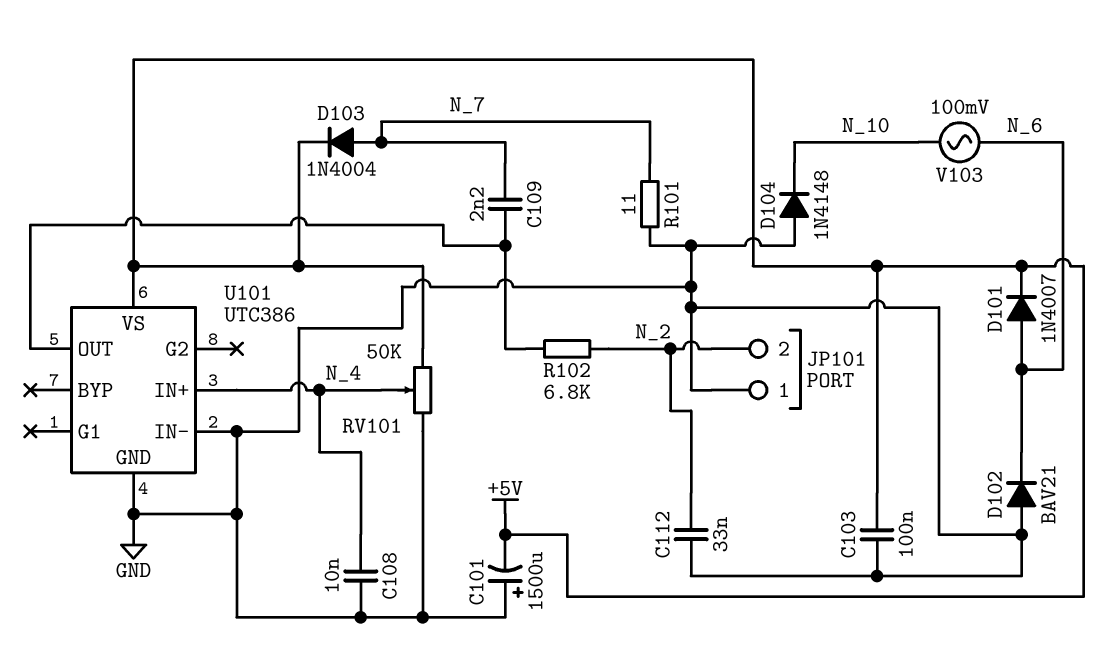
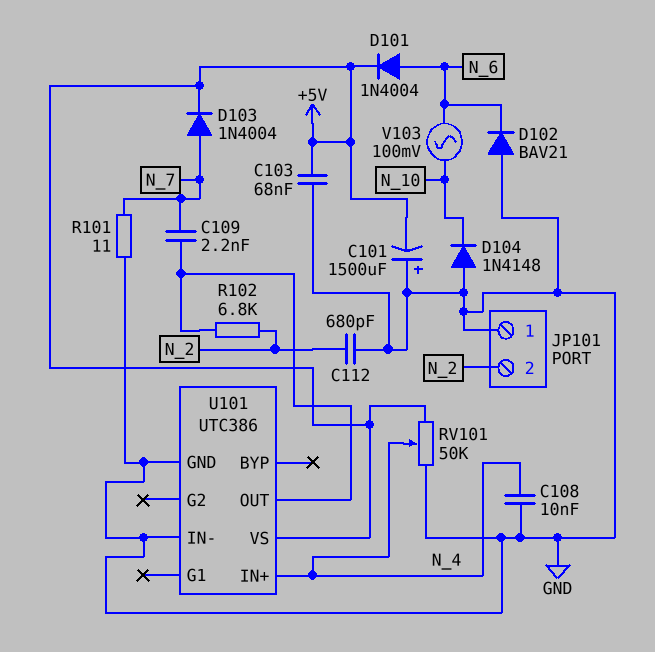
C103: 100nF (+5V, GND) -> 68nF (+5V, GND)
C112: 33nF (GND, N_2) -> 680pF (GND, N_2)
D101: diode 1N4007 (A N_6, K +5V) -> diode 1N4004 (A N_6, K +5V)

